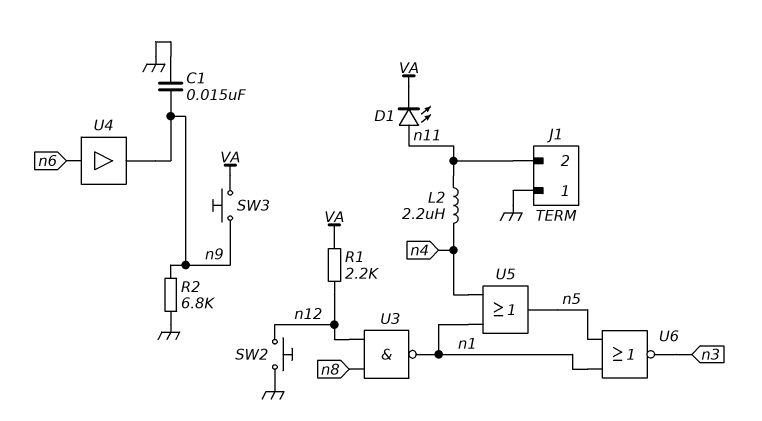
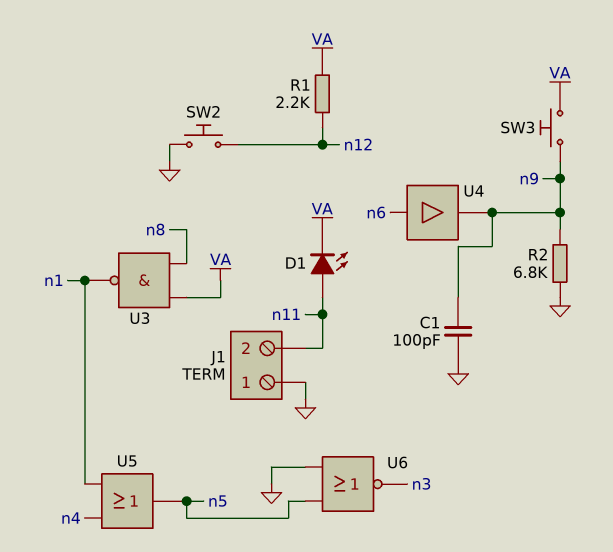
C1: 15nF (GND, n9) -> 100pF (GND, n9)
L2: 2.2uH (n4, n11) -> none
U3: NAND (in n8, in n12, out n1) -> NAND (in VA, in n8, out n1)
U6: NOR (in n1, in n5, out n3) -> NOR (in GND, in n5, out n3)

